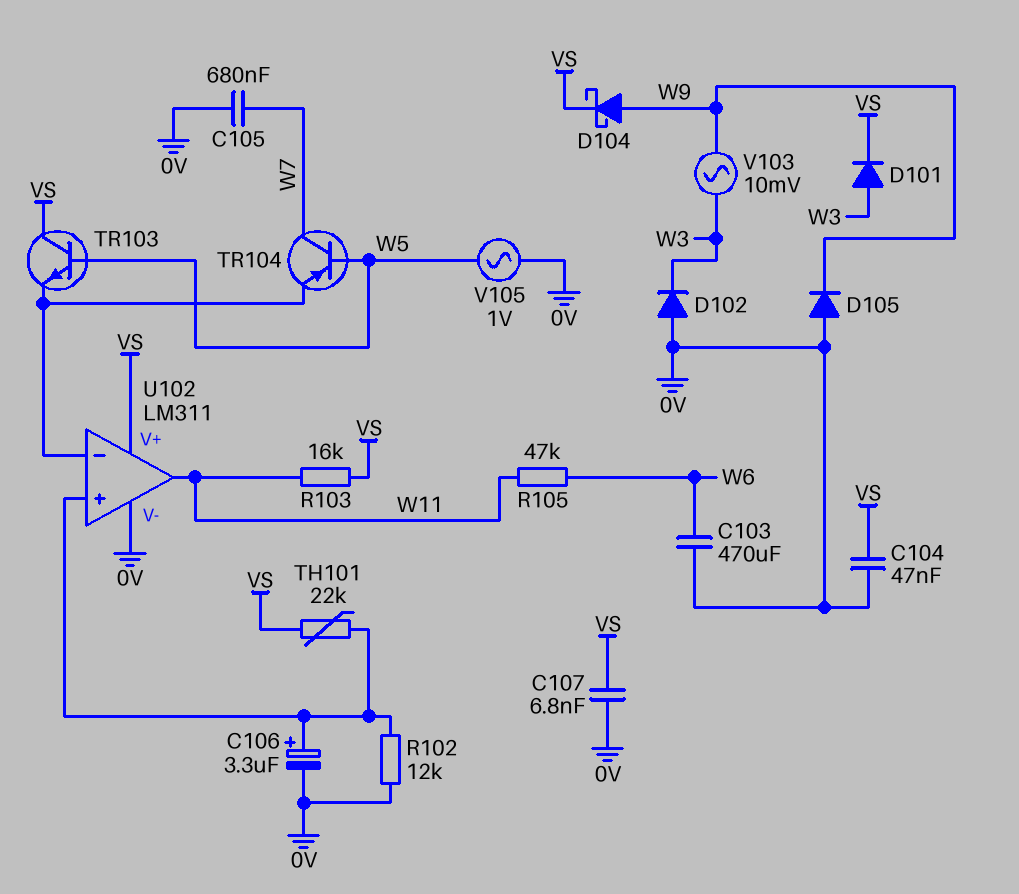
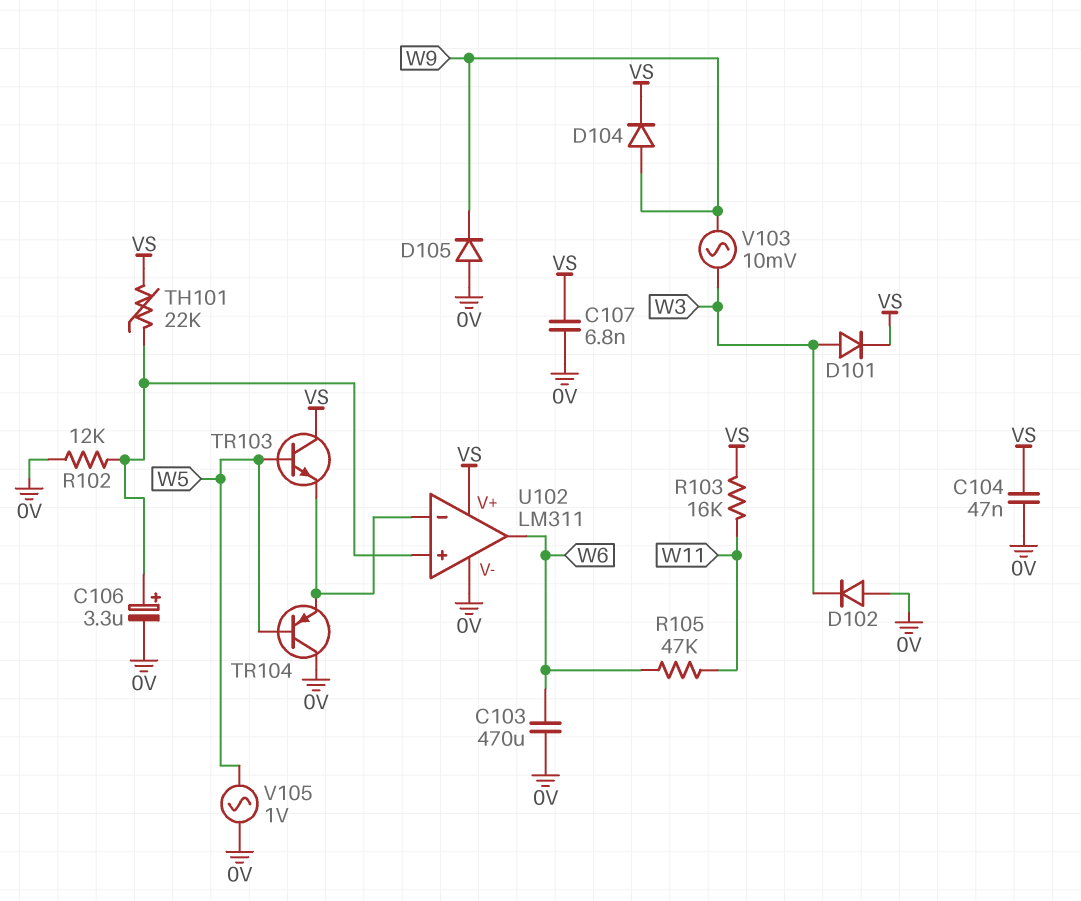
C105: 680nF (0V, W7) -> none
D104: schottky (A W9, K VS) -> diode (A W9, K VS)
TR104: PNP (B W5, C W7, E U102/in-) -> PNP (B W5, C 0V, E U102/in-)
U102 pin out: W11 -> W6

